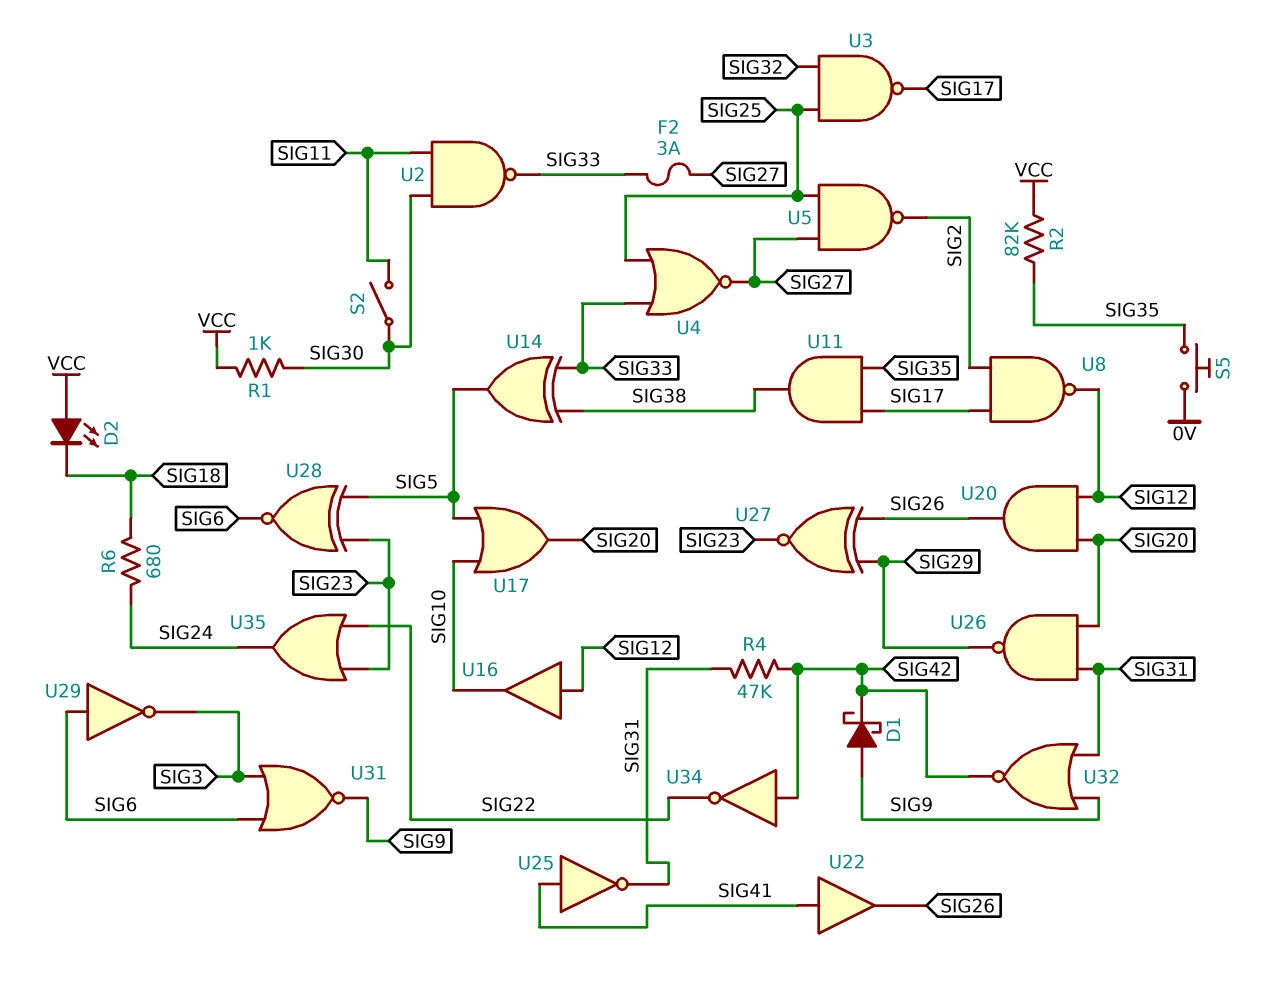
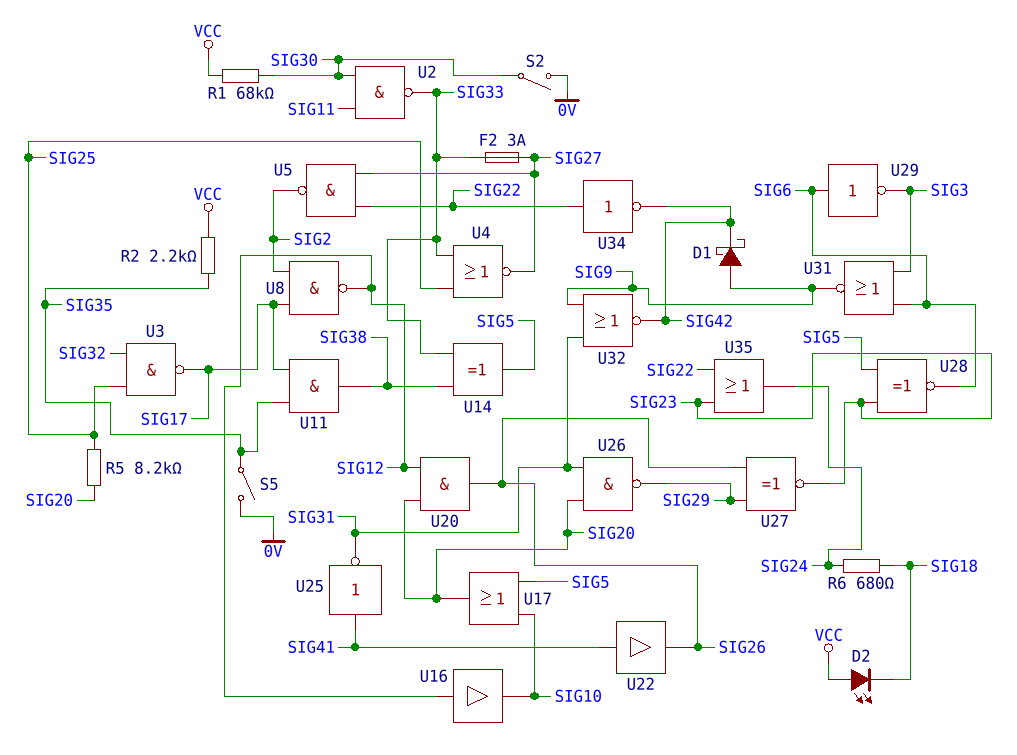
R1: 1k (SIG30, VCC) -> 68k (SIG30, VCC)
R2: 82k (SIG35, VCC) -> 2.2k (SIG35, VCC)
R4: 47k (SIG31, SIG42) -> none
R5: none -> 8.2k (SIG20, SIG25)
S2: switch (SIG11, SIG30) -> switch (0V, SIG30)
S5: button (0V, SIG35) -> switch (0V, SIG35)
U5: NAND (in SIG25, in SIG27, out SIG2) -> NAND (in SIG22, in SIG27, out SIG2)
U34: NOT (in SIG42, out SIG22) -> NOT (in SIG22, out SIG42)

